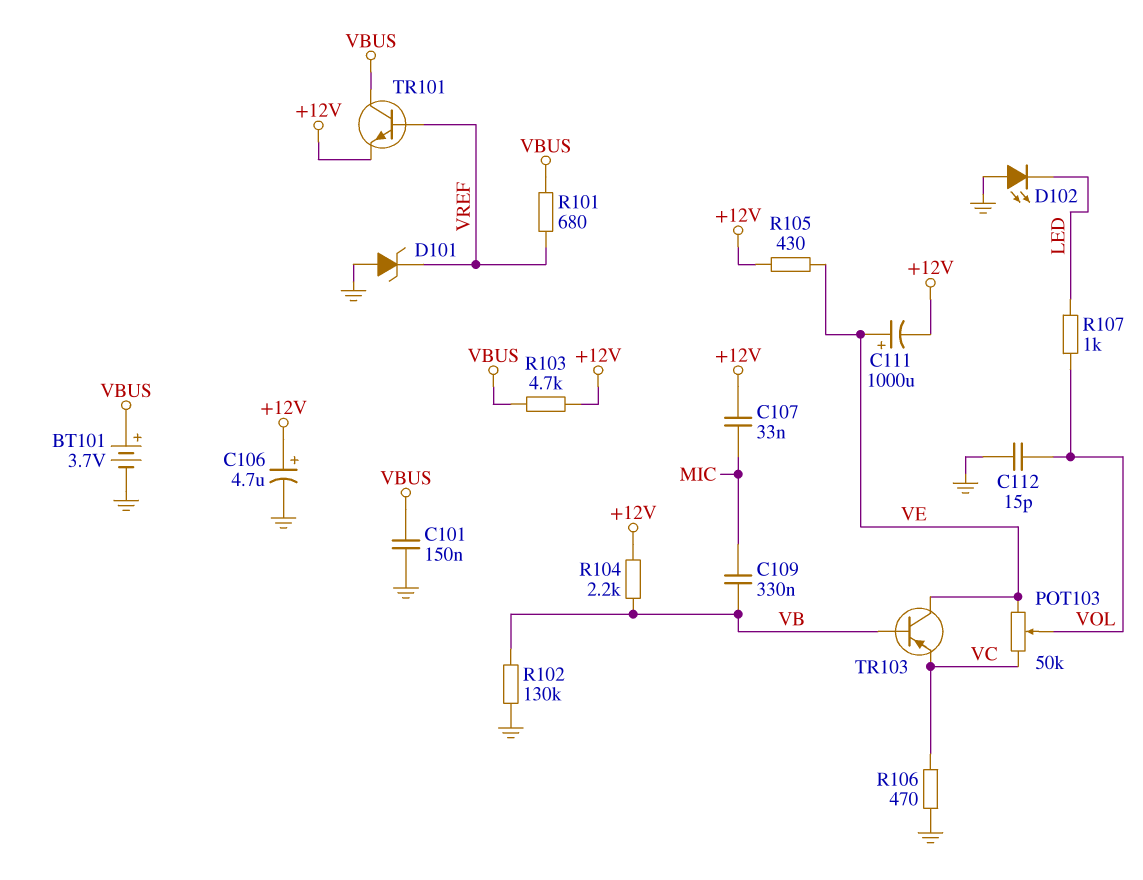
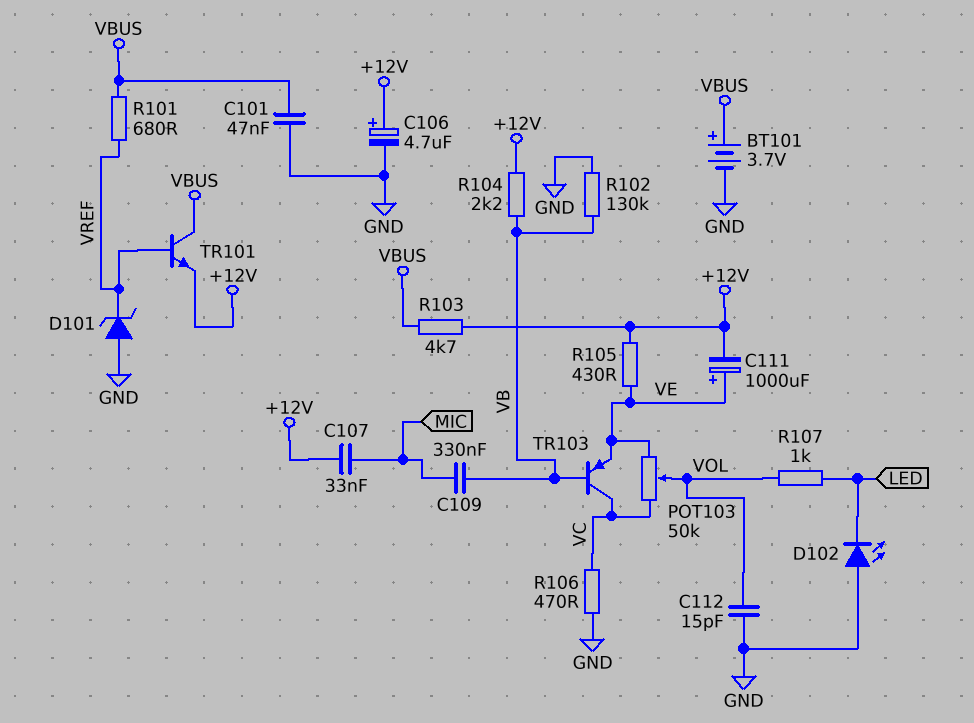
C101: 150nF (GND, VBUS) -> 47nF (GND, VBUS)
TR103: PNP (B VB, C VE, E VC) -> PNP (B VB, C VC, E VE)

